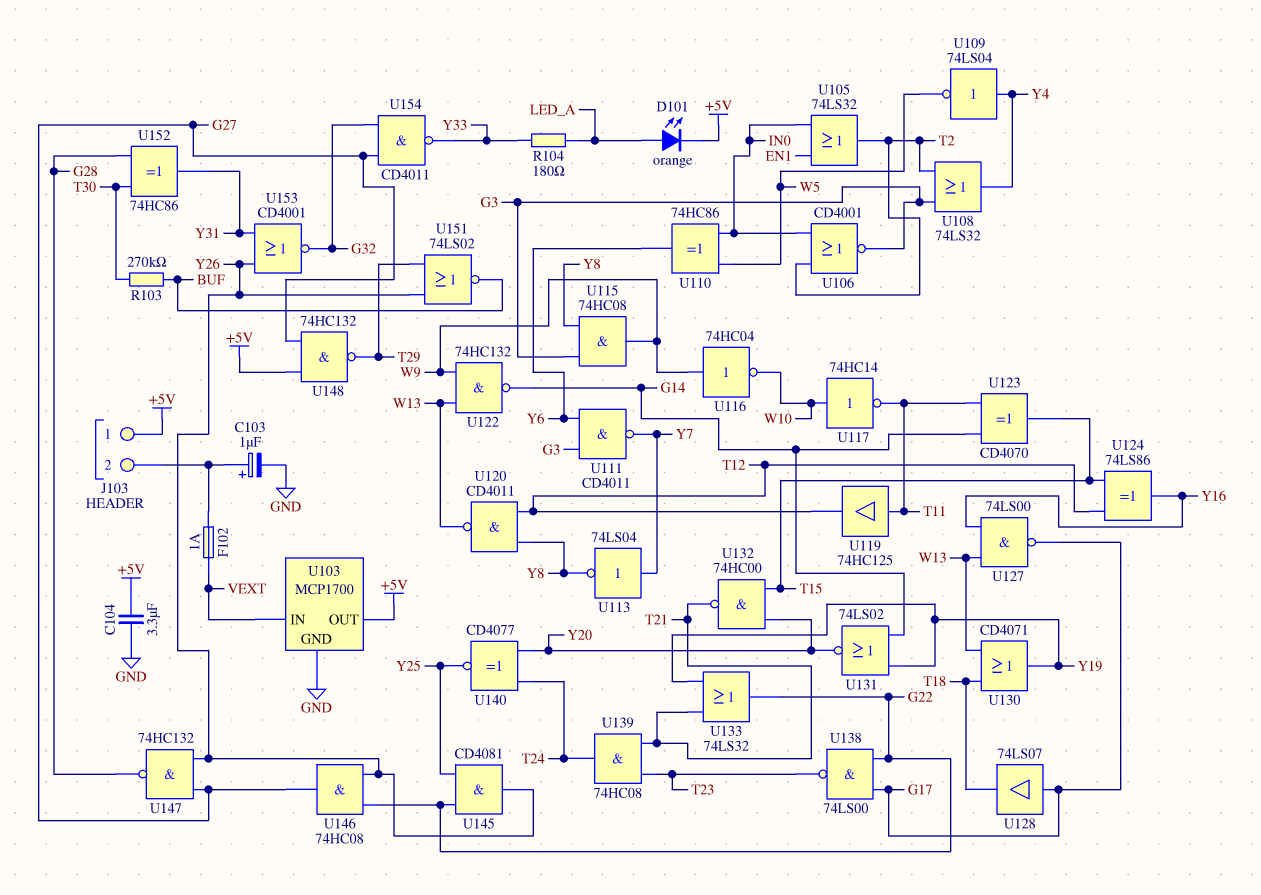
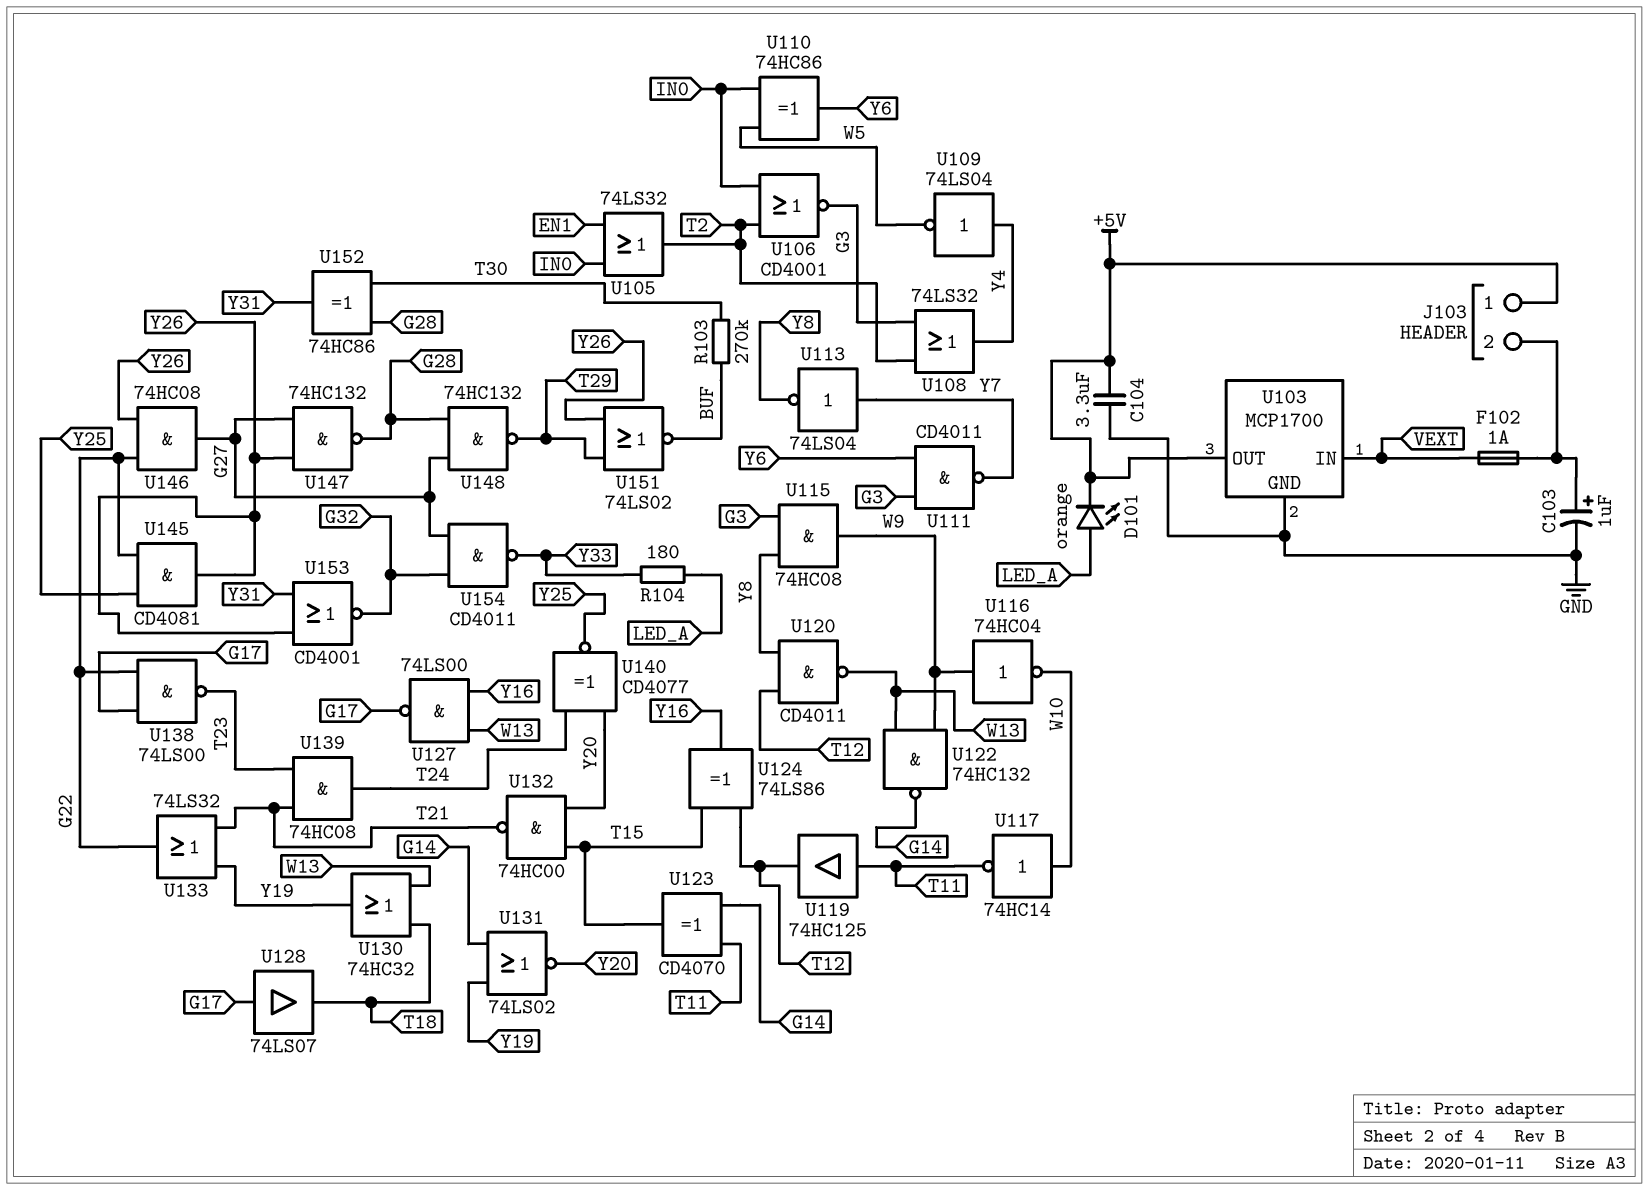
U130: OR CD4071 (in T18, in W13, out Y19) -> OR 74HC32 (in T18, in W13, out Y19)
U148: NAND 74HC132 (in +5V, in G27, out T29) -> NAND 74HC132 (in G27, in G28, out T29)

